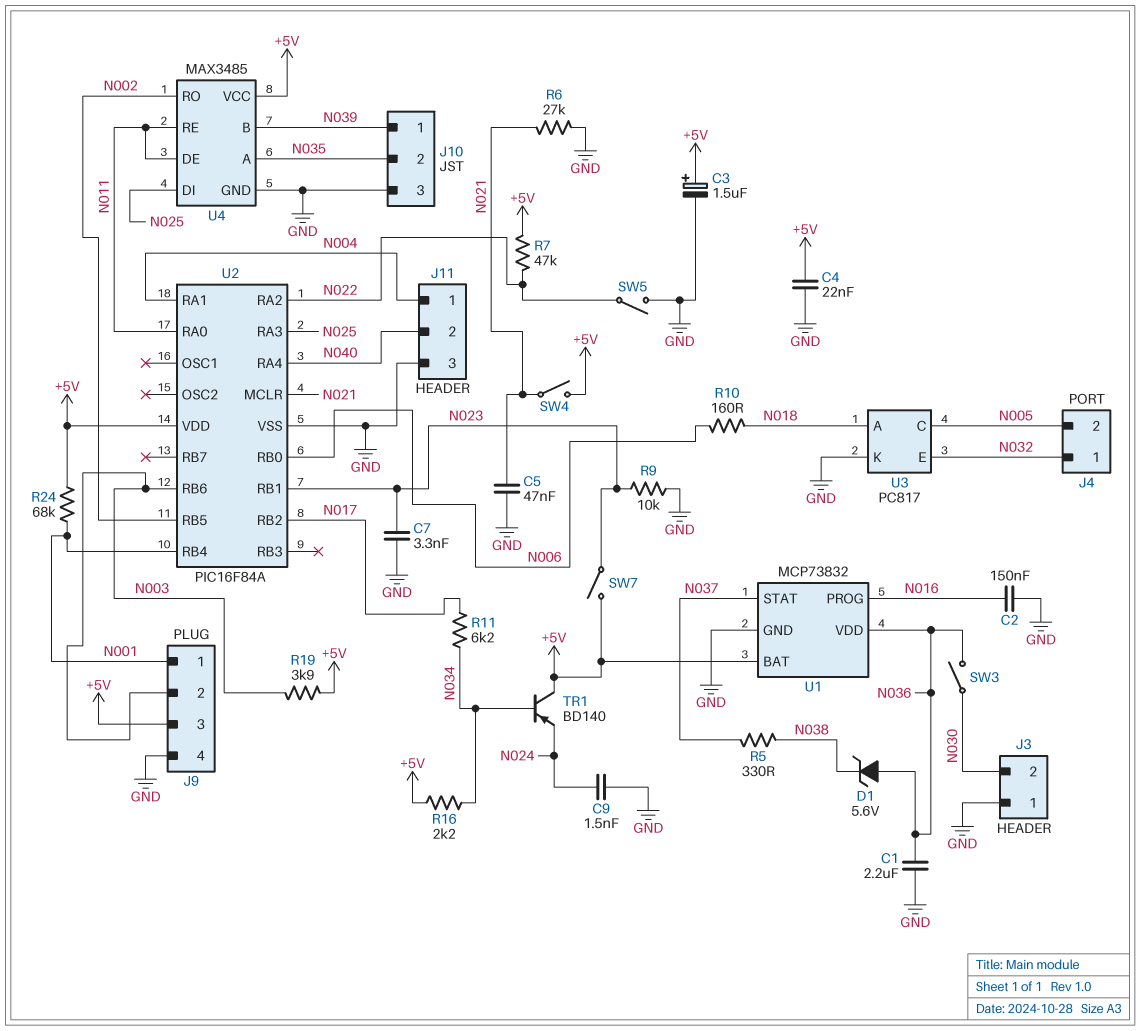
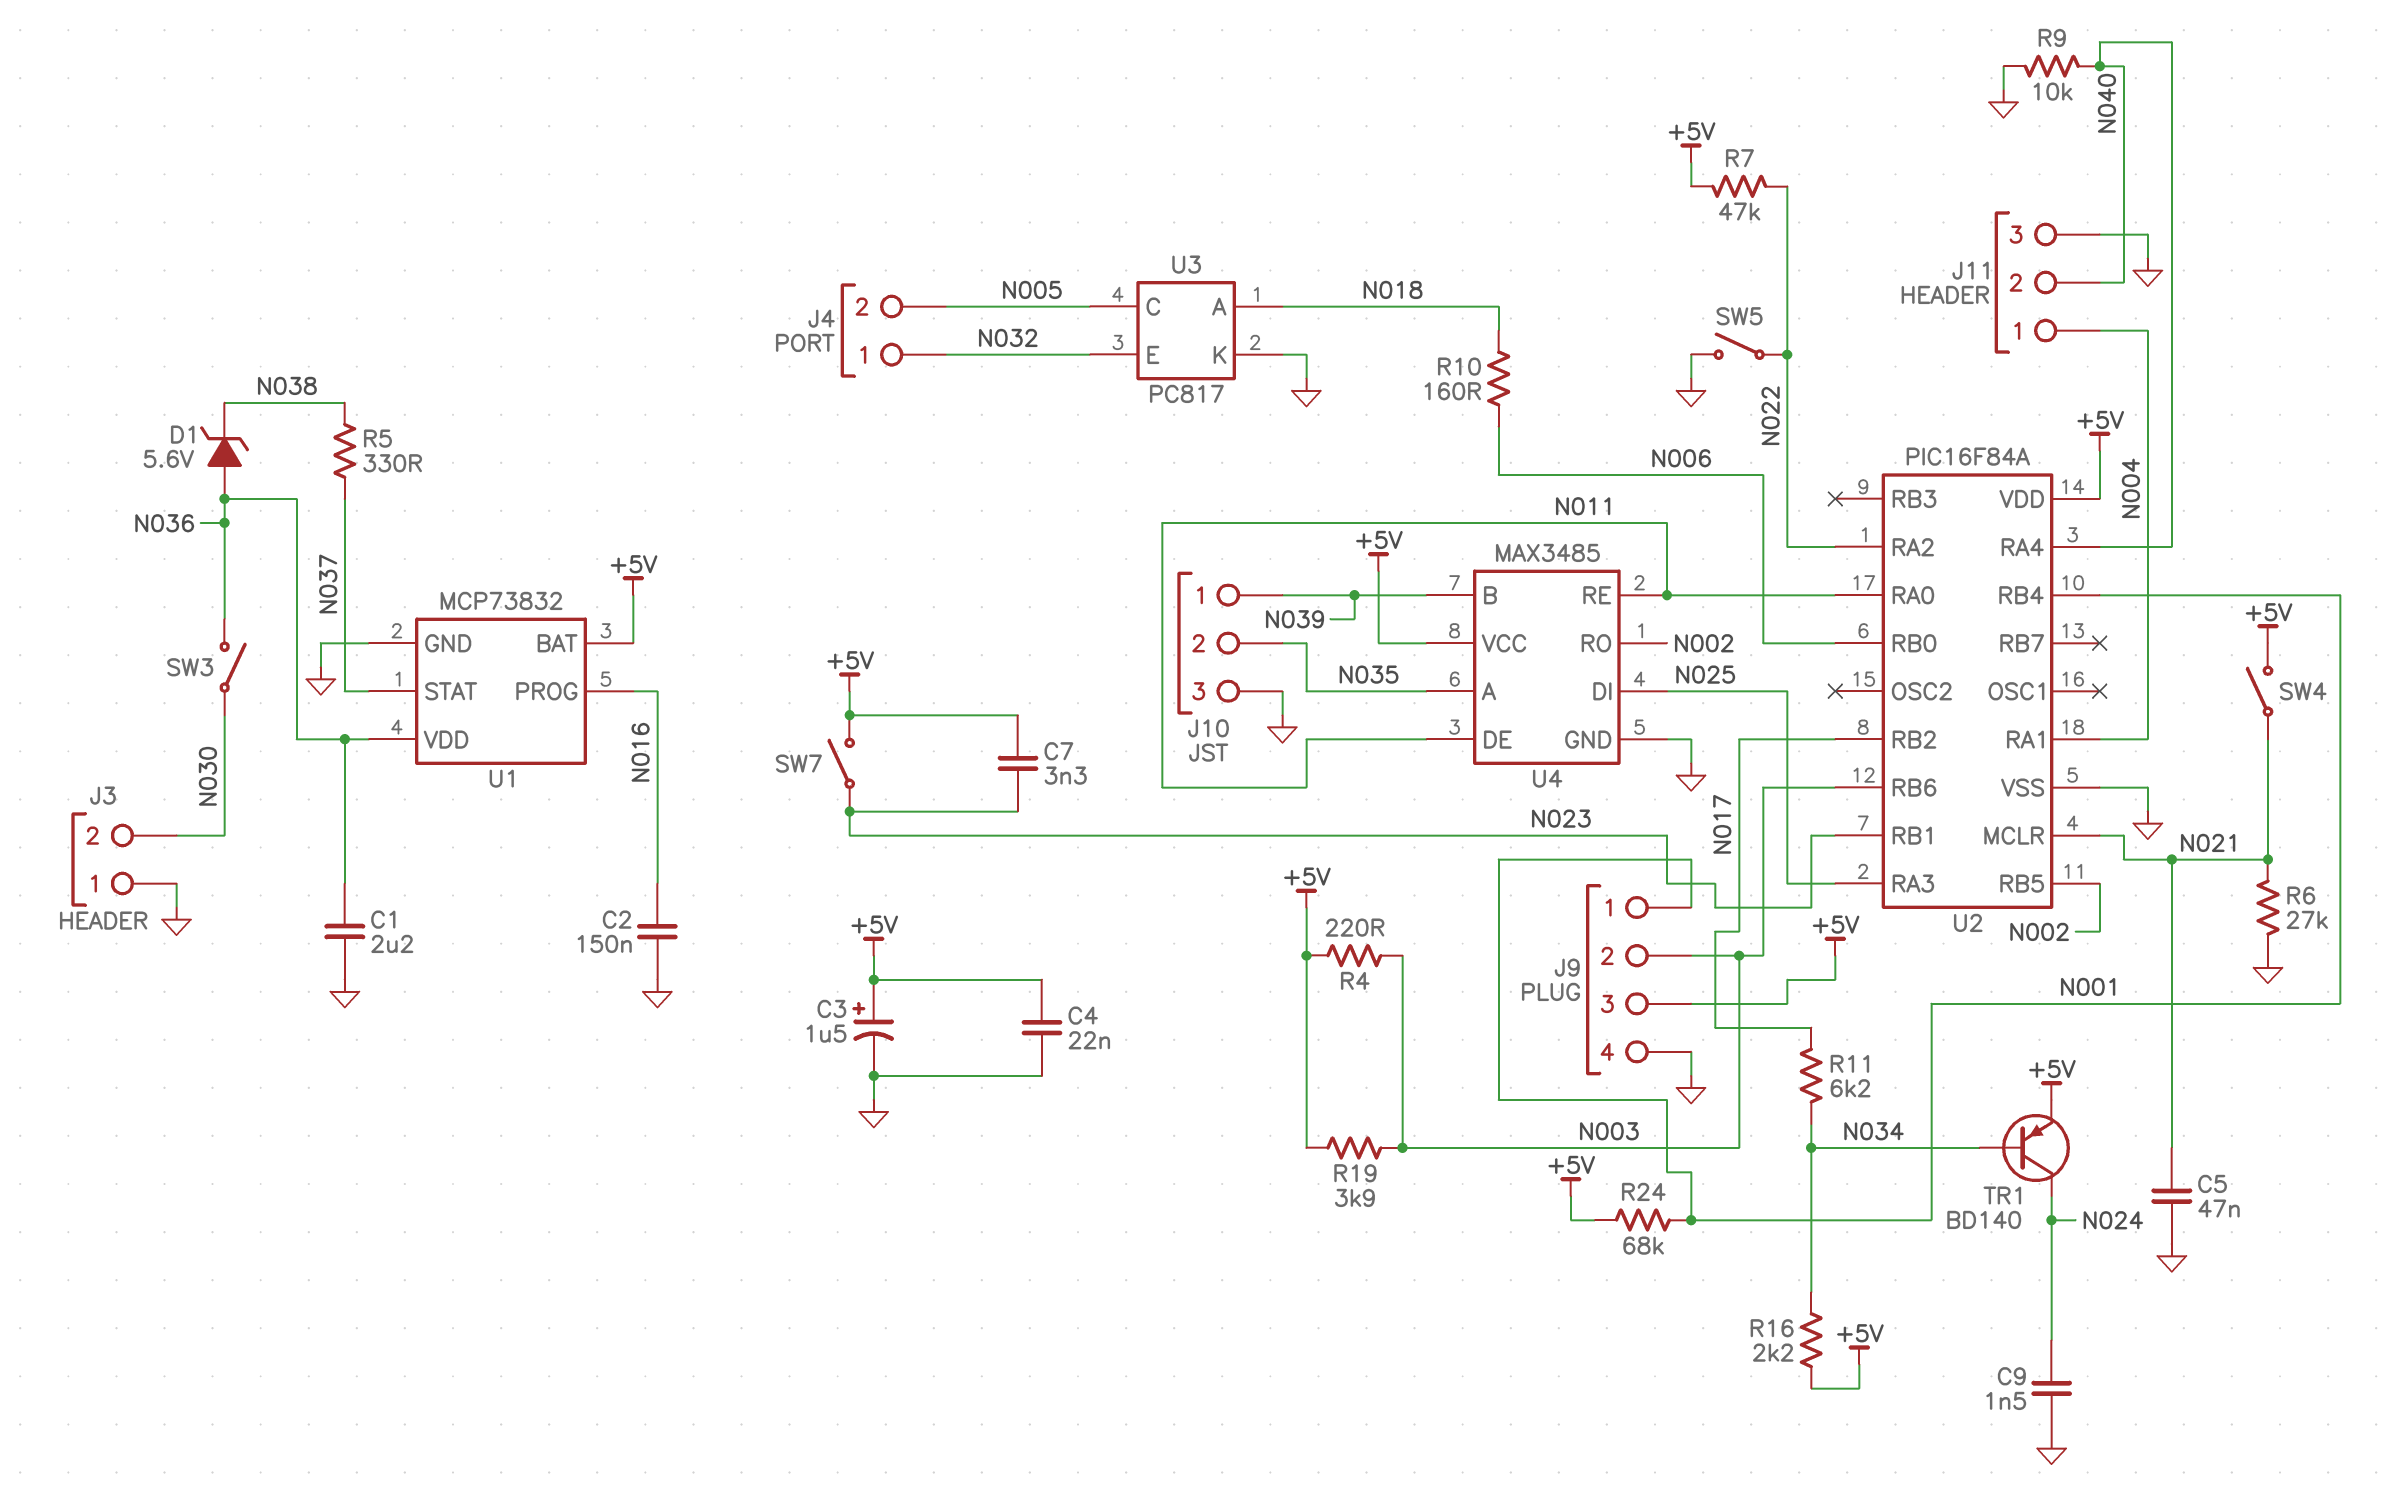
C7: 3.3nF (GND, N023) -> 3.3nF (+5V, N023)
R4: none -> 220 (+5V, N003)
R9: 10k (GND, N023) -> 10k (GND, N040)
TR1: PNP BD140 (B N034, C +5V, E N024) -> PNP BD140 (B N034, C N024, E +5V)

